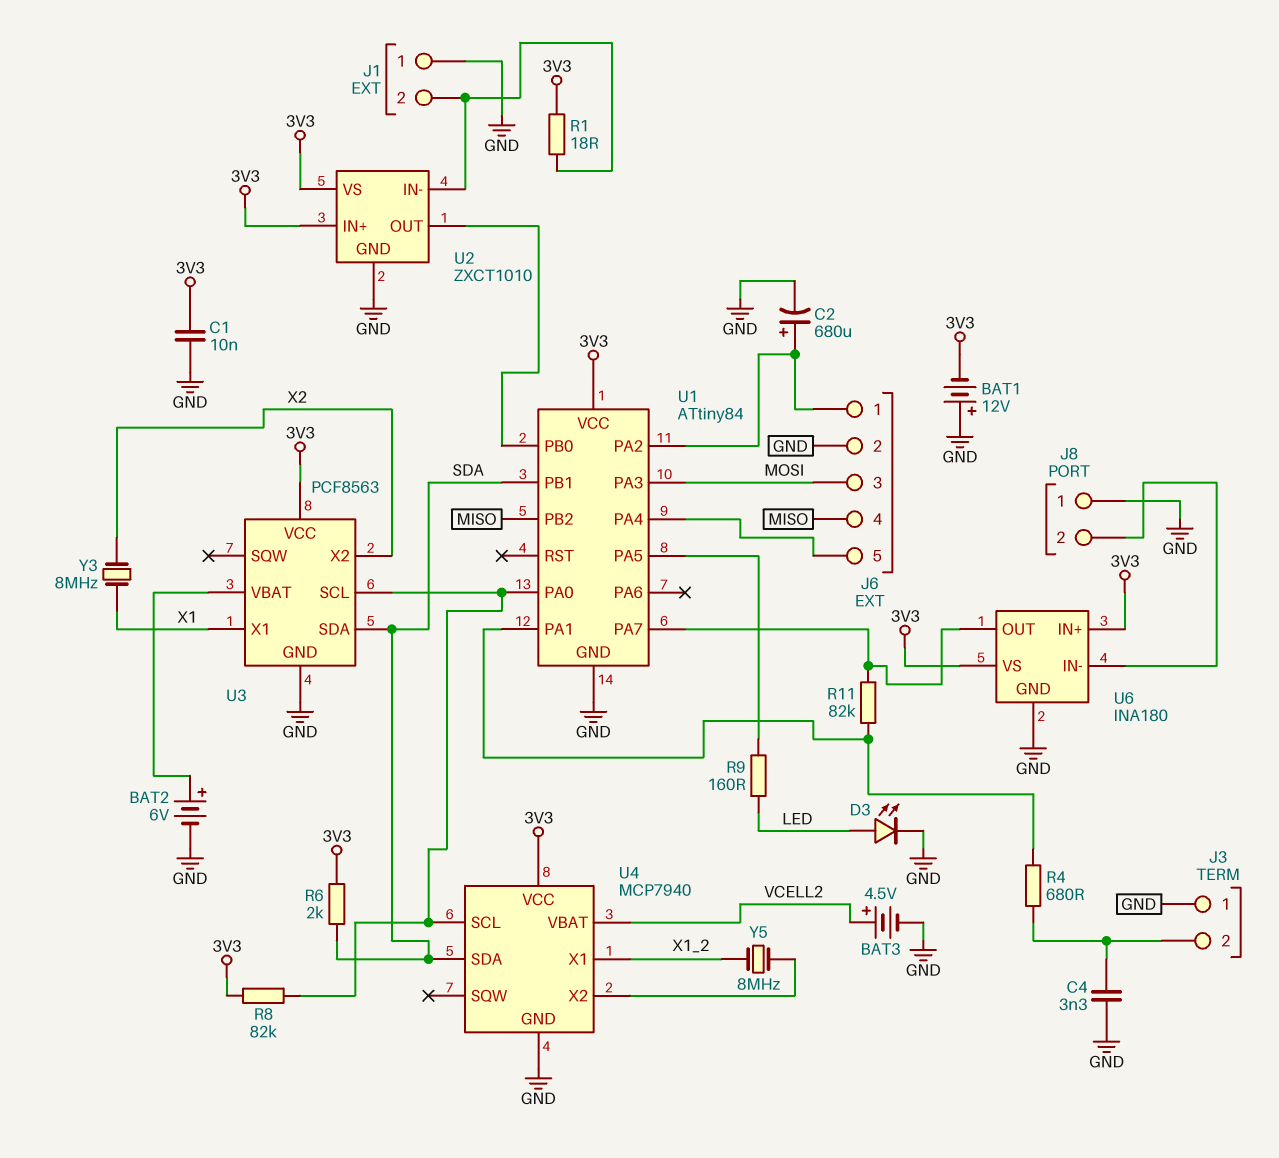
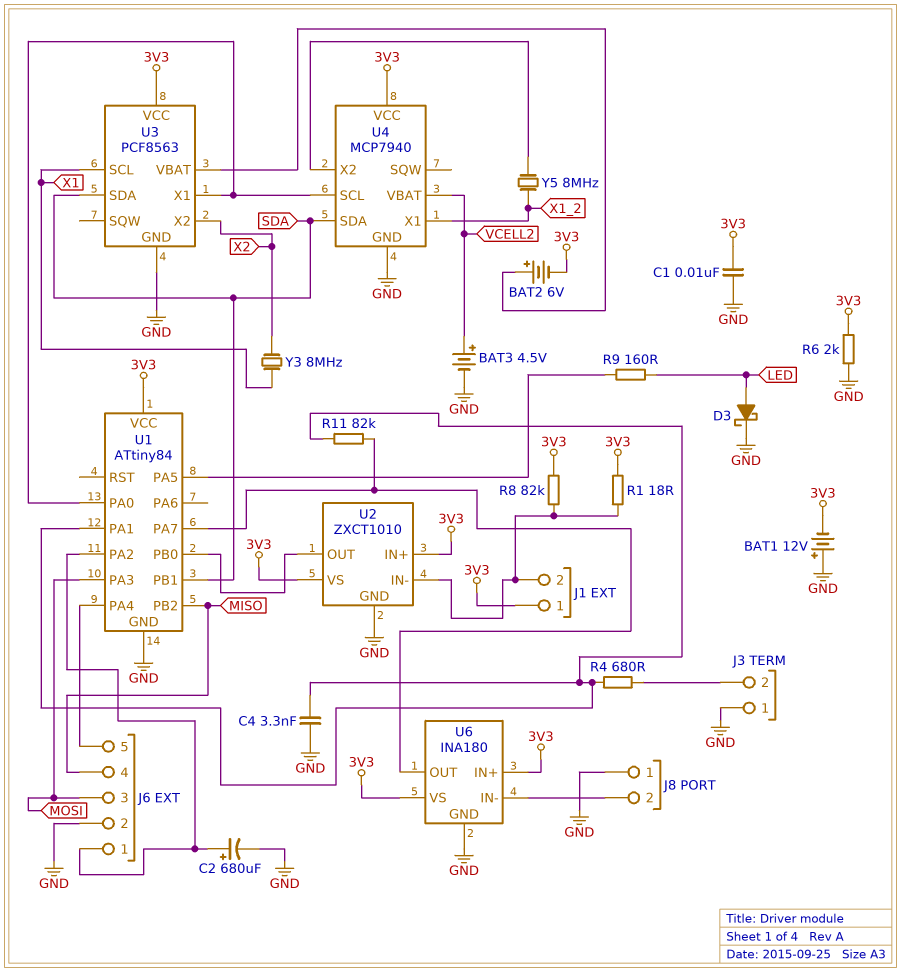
BAT2: 6V (plus U3/VBAT, minus GND) -> 6V (plus U3/VBAT, minus 3V3)
C4: 3.3nF (GND, J3/2) -> 3.3nF (GND, U1/PA1)
D3: LED (A LED, K GND) -> schottky (A LED, K GND)
J1 pin 1: GND -> 3V3
R6: 2k (3V3, SDA) -> 2k (3V3, GND)
R8: 82k (3V3, U1/PA0) -> 82k (3V3, J1/2)
U3 pin SCL: U1/PA0 -> X1
U3 pin X1: X1 -> U1/PA0

